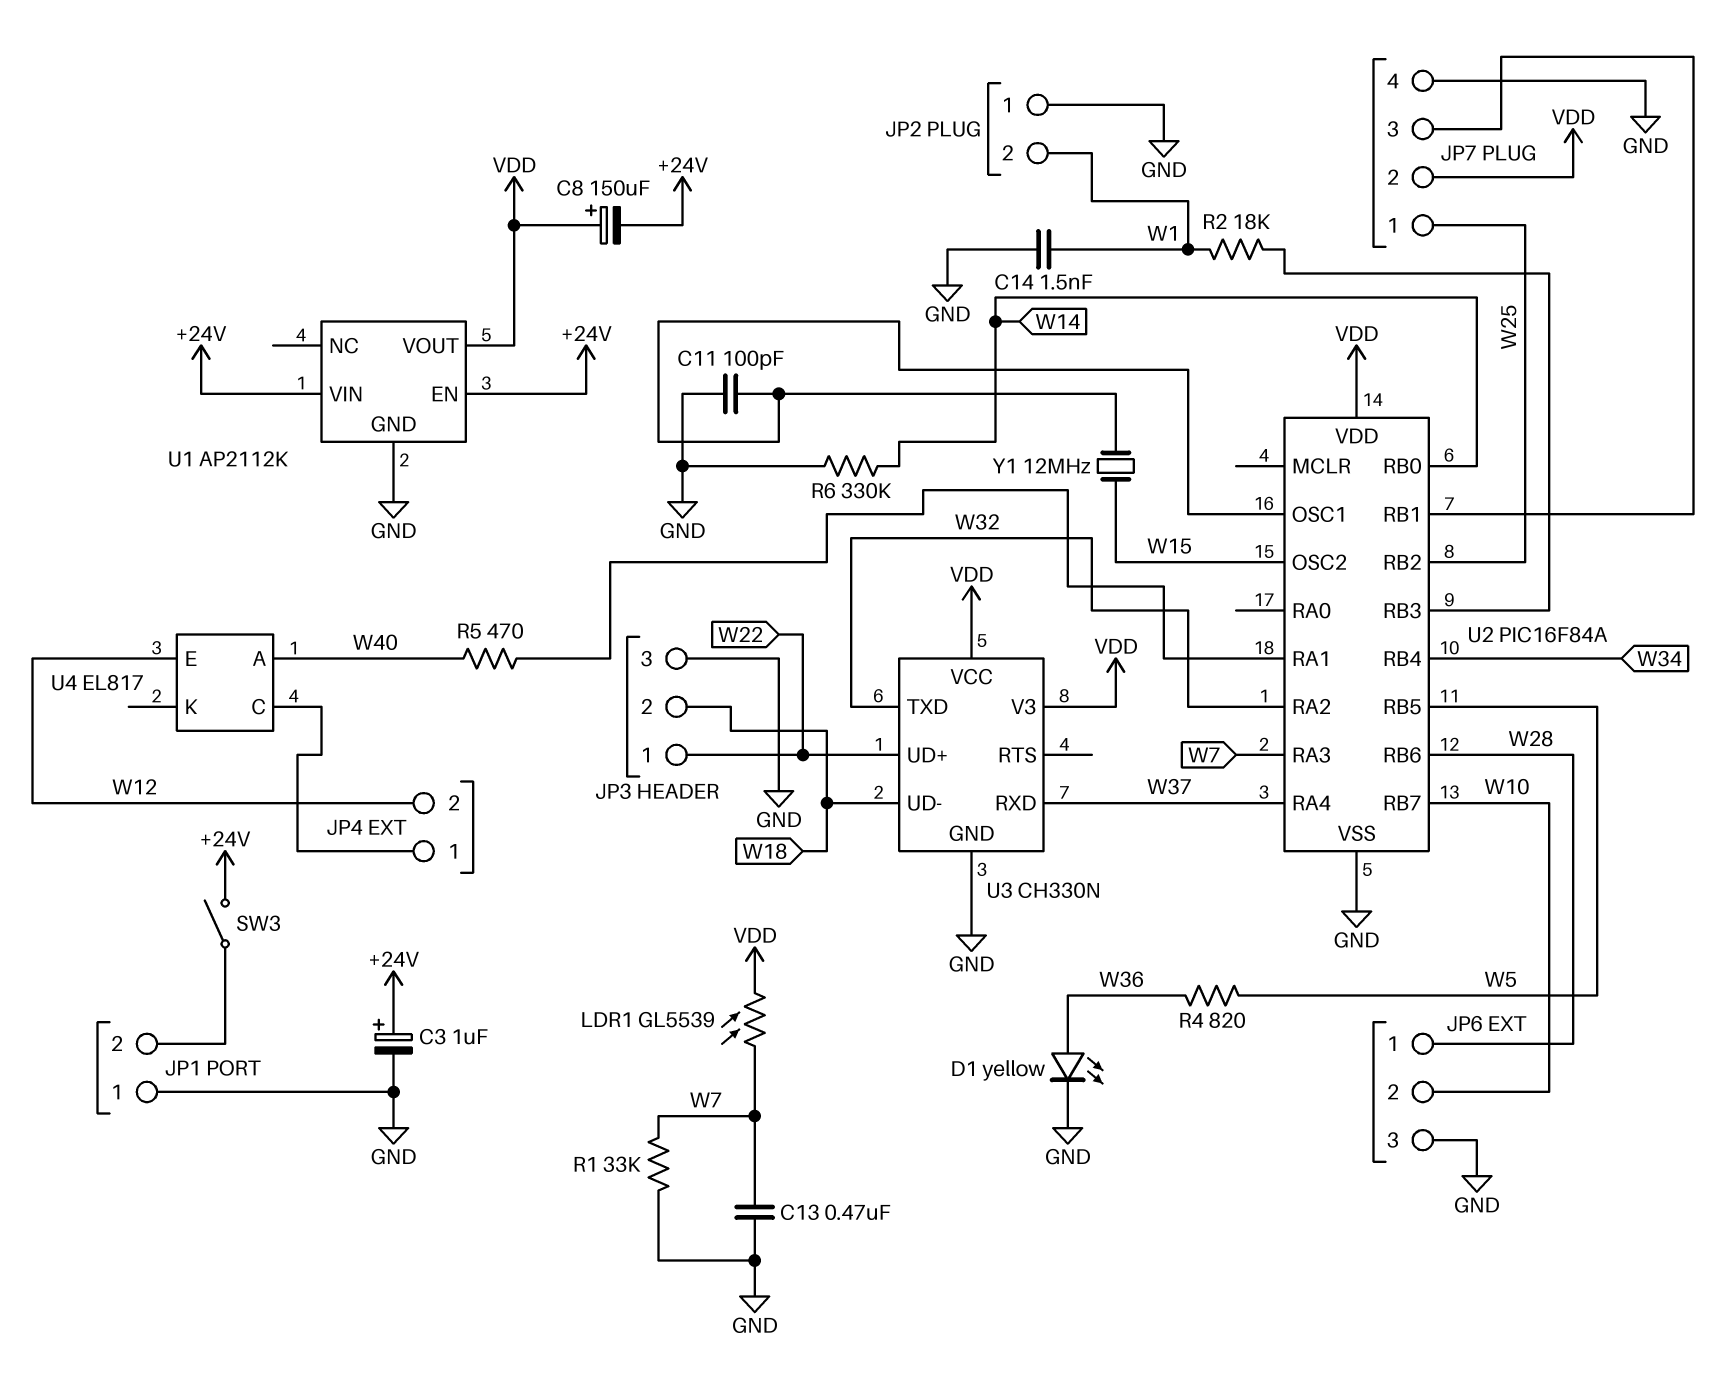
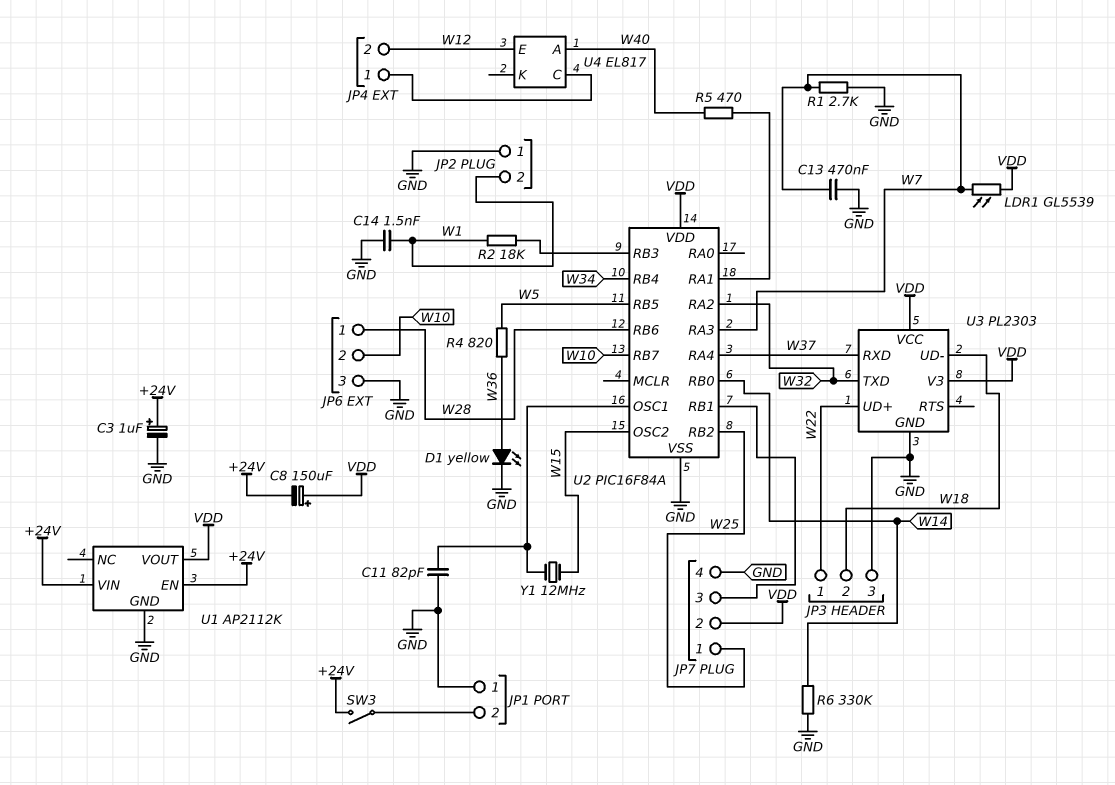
C11: 100pF (GND, U2/OSC1) -> 82pF (GND, U2/OSC1)
R1: 33k (GND, W7) -> 2.7k (GND, W7)
U3: CH330N -> PL2303

